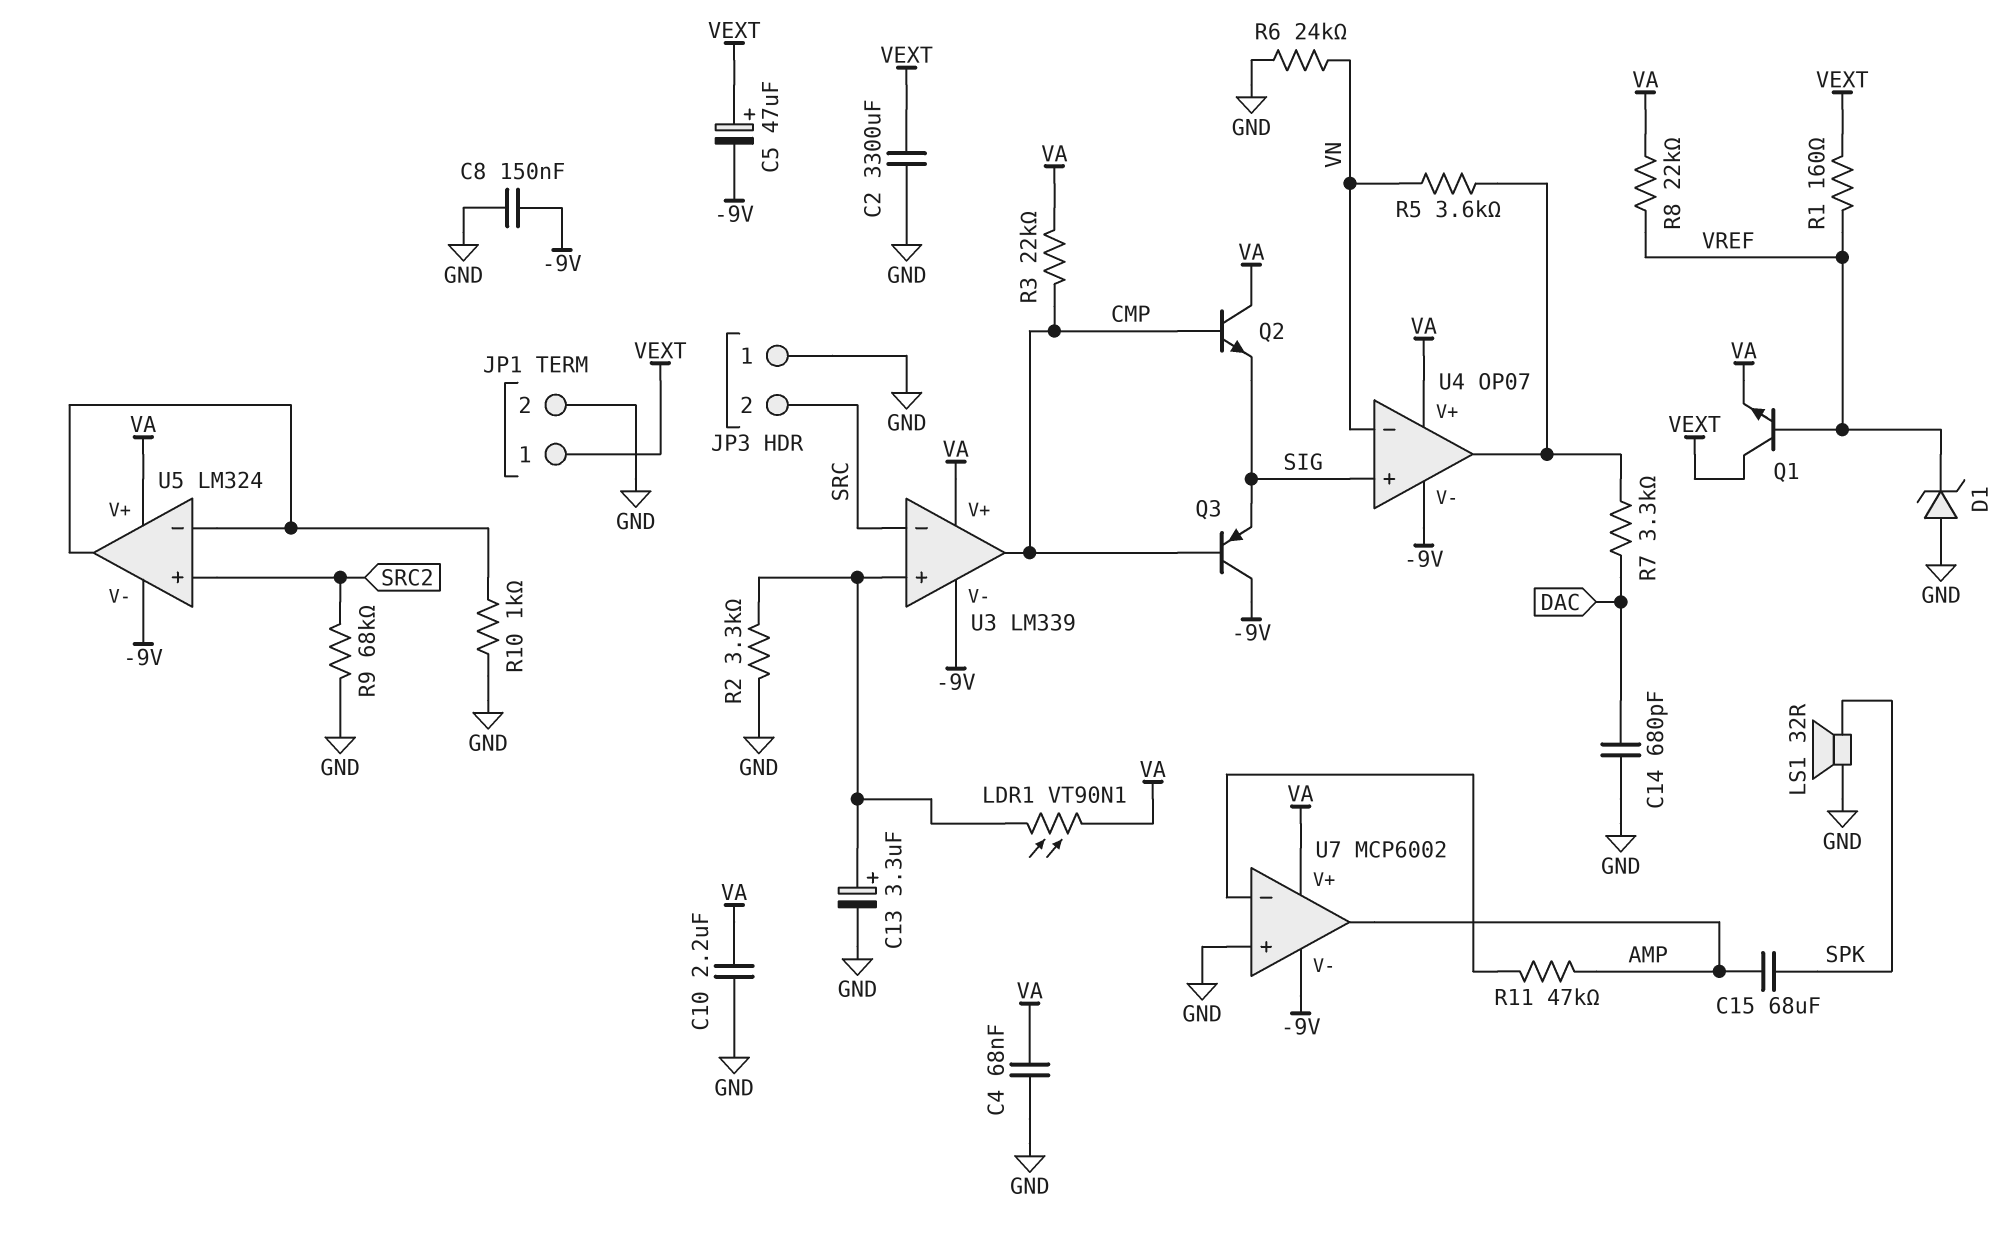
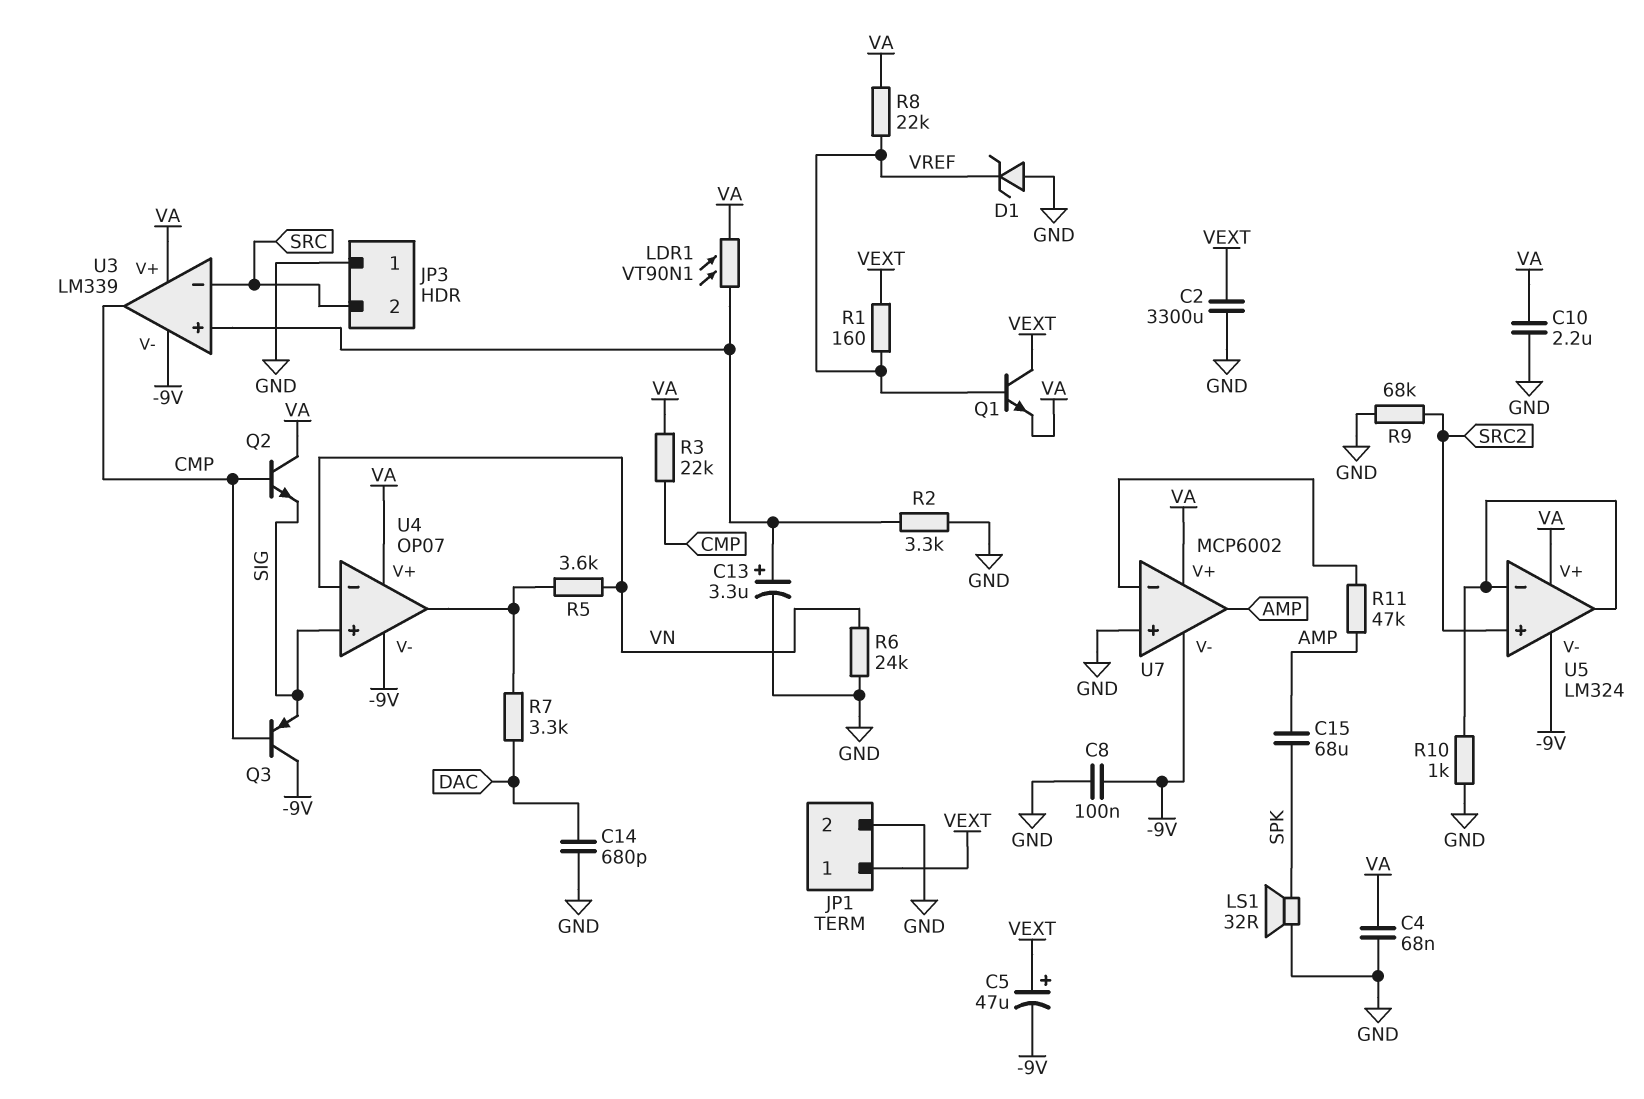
C8: 150nF (-9V, GND) -> 100nF (-9V, GND)

